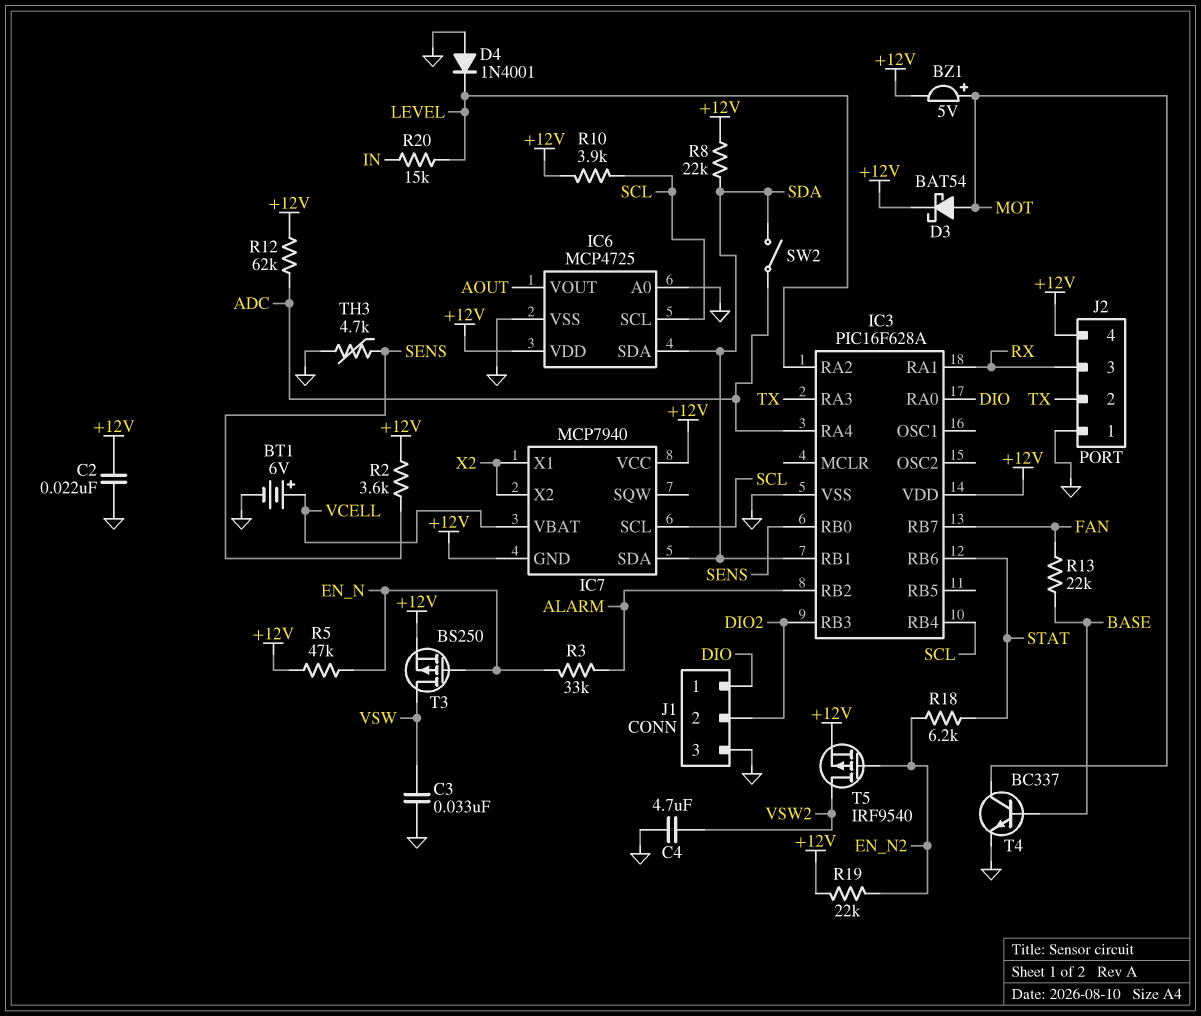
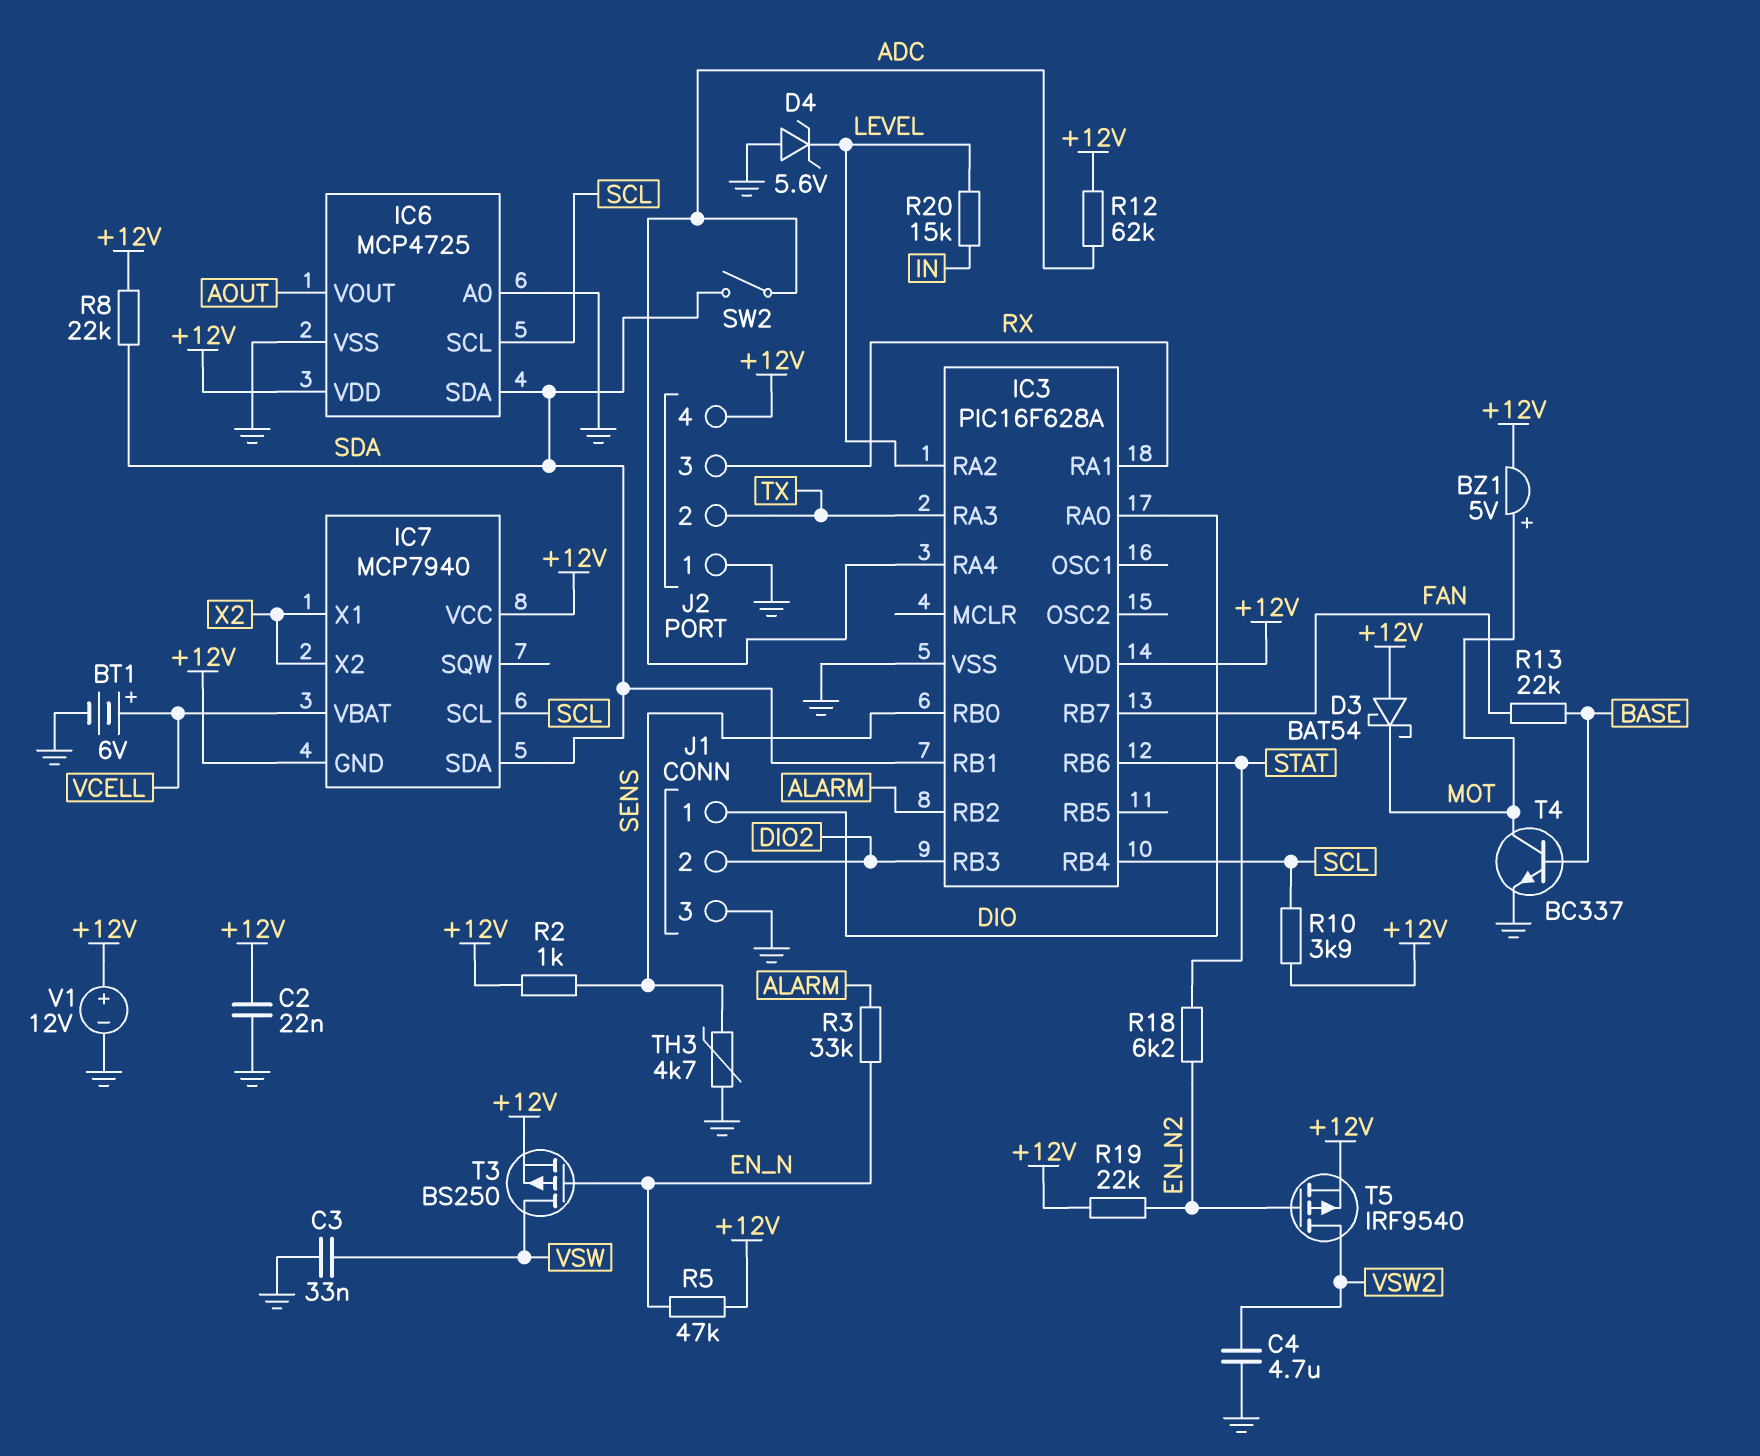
D3: schottky BAT54 (A MOT, K +12V) -> schottky BAT54 (A +12V, K MOT)
D4: diode 1N4001 (A GND, K LEVEL) -> zener 5.6V (A GND, K LEVEL)
R2: 3.6k (+12V, SENS) -> 1k (+12V, SENS)
V1: none -> 12V (plus +12V, minus GND)

